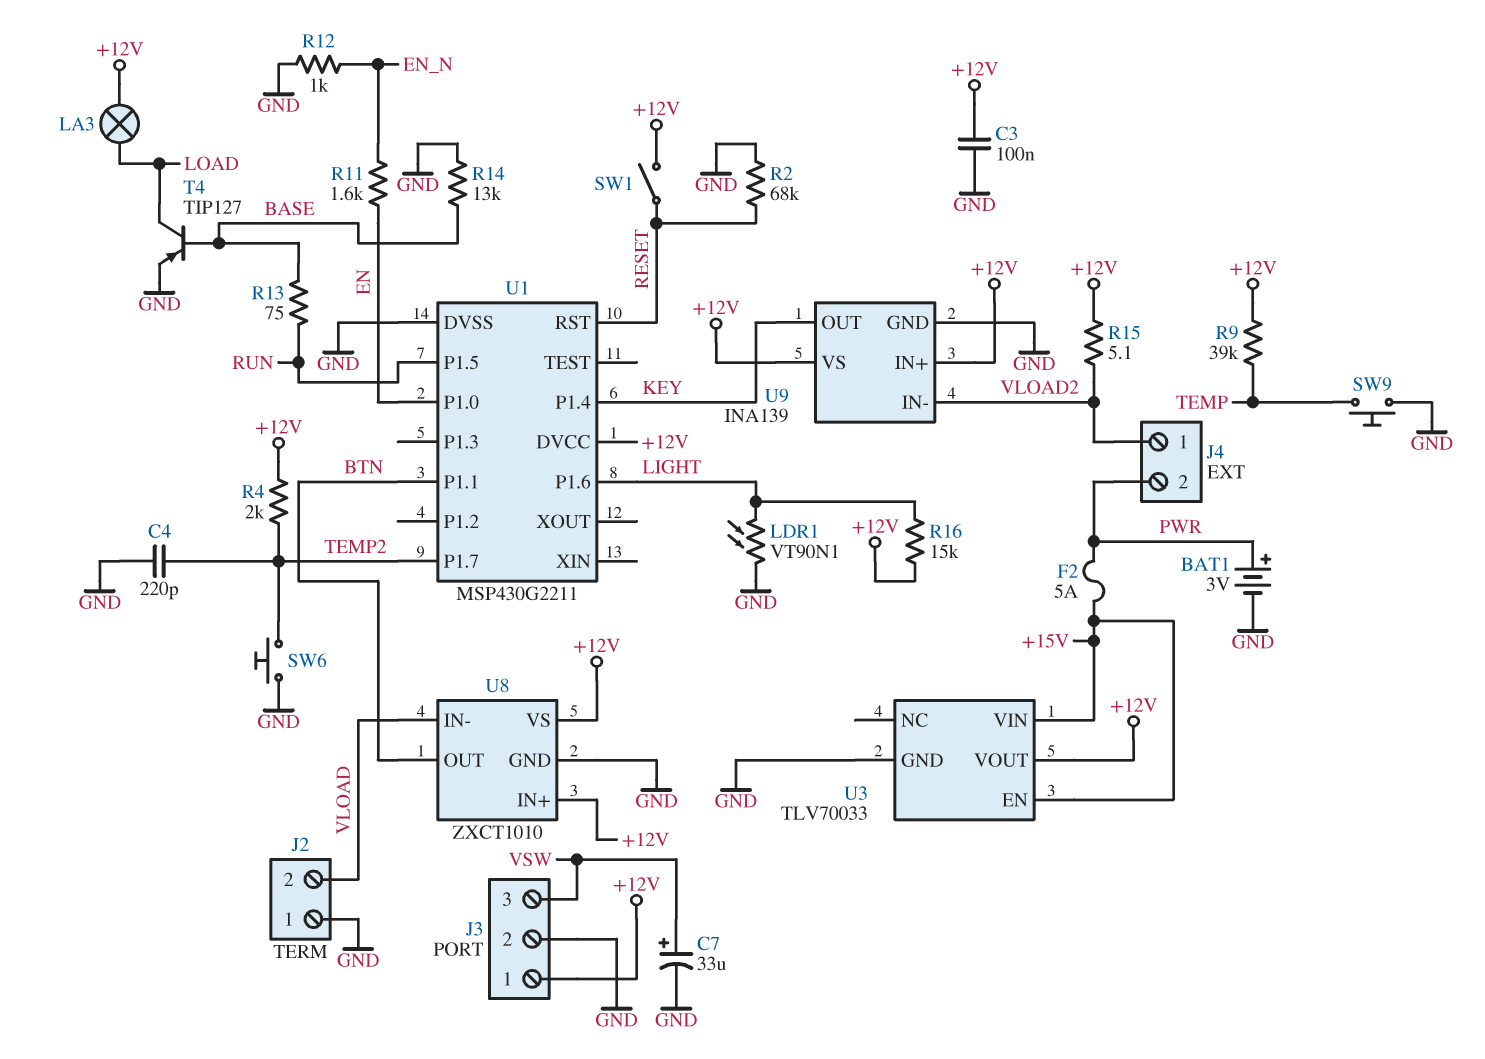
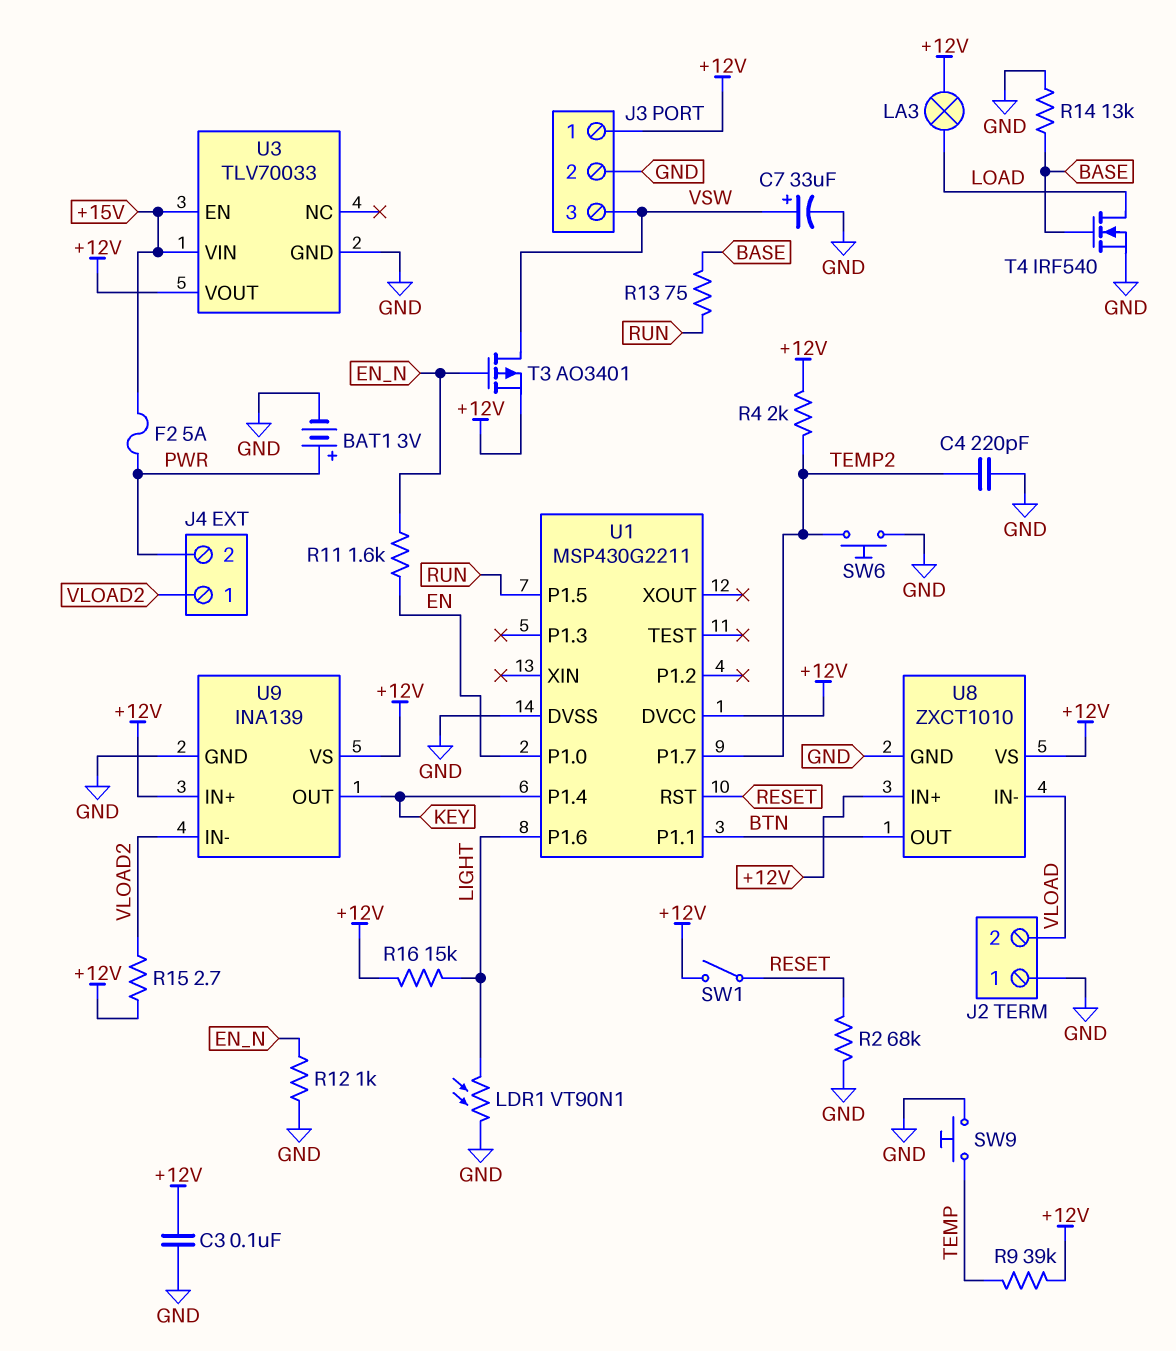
R15: 5.1 (+12V, VLOAD2) -> 2.7 (+12V, VLOAD2)
T3: none -> PMOS AO3401 (G EN_N, D VSW, S +12V)
T4: PNP TIP127 (B BASE, C LOAD, E GND) -> NMOS IRF540 (G BASE, D LOAD, S GND)

